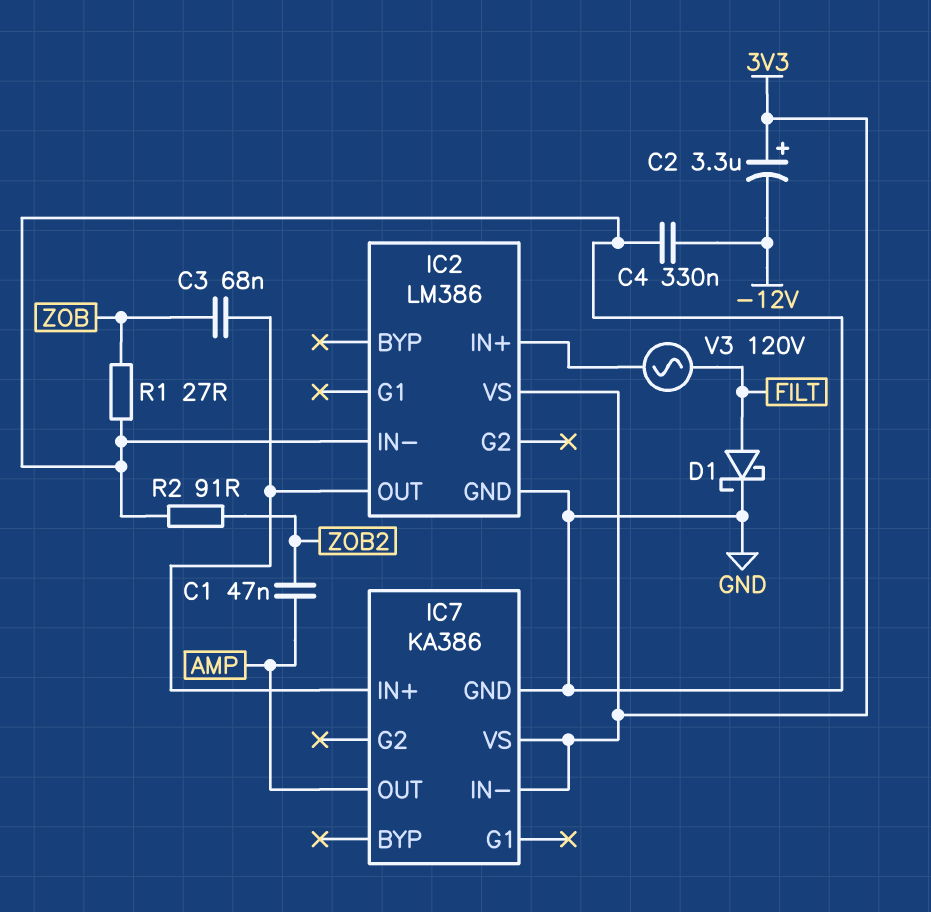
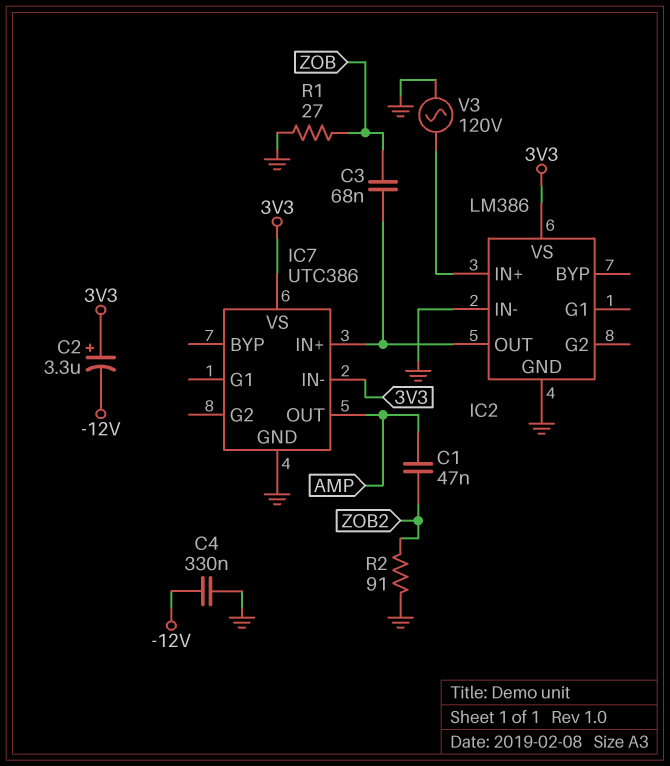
D1: schottky (A FILT, K GND) -> none
IC7: KA386 -> UTC386
V3: AC 120V (FILT, IC2/IN+) -> AC 120V (GND, IC2/IN+)

